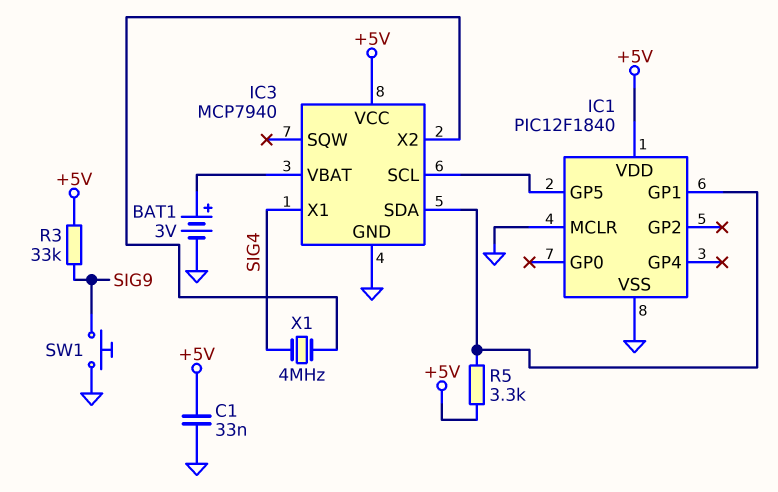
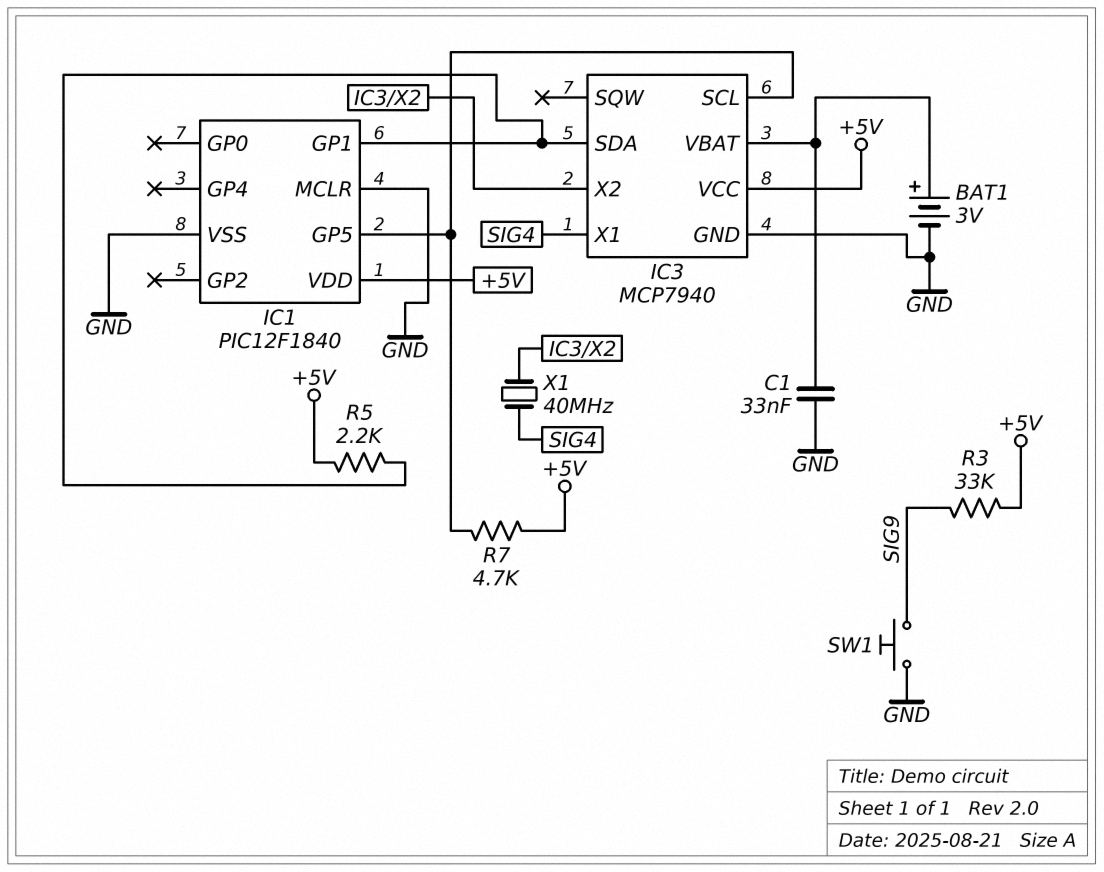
C1: 33nF (+5V, GND) -> 33nF (GND, IC3/VBAT)
R5: 3.3k (+5V, IC1/GP1) -> 2.2k (+5V, IC1/GP1)
R7: none -> 4.7k (+5V, IC1/GP5)
X1: 4MHz (IC3/X2, SIG4) -> 40MHz (IC3/X2, SIG4)

